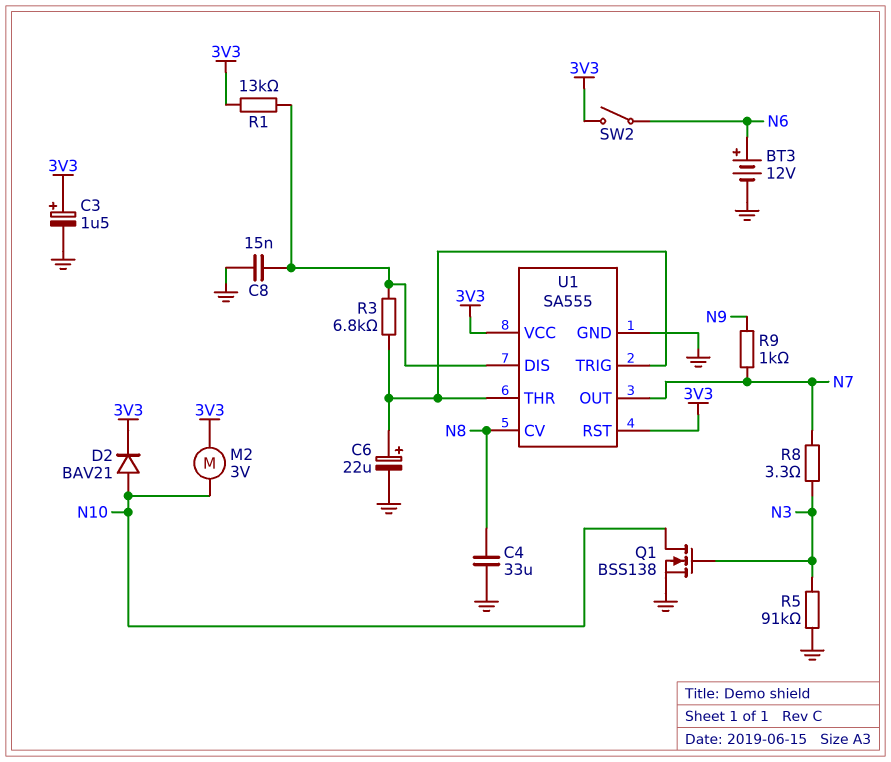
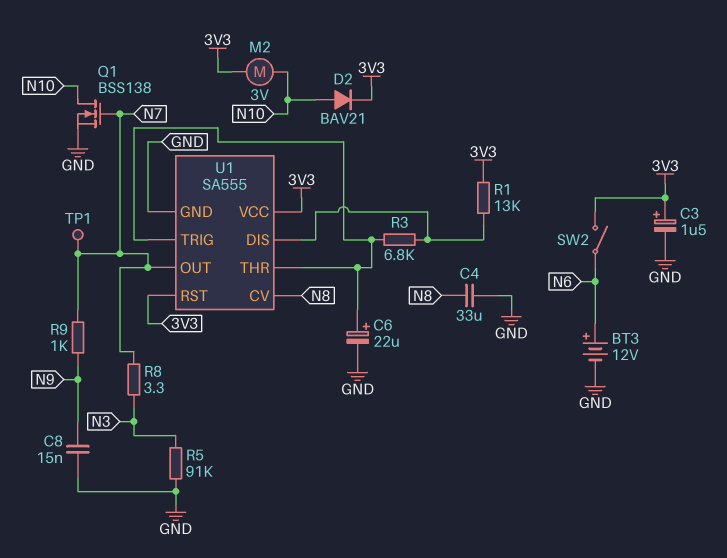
C8: 15nF (GND, U1/DIS) -> 15nF (GND, N9)
Q1: NMOS BSS138 (G N3, D N10, S GND) -> NMOS BSS138 (G N7, D N10, S GND)
TP1: none -> test point (N7)

